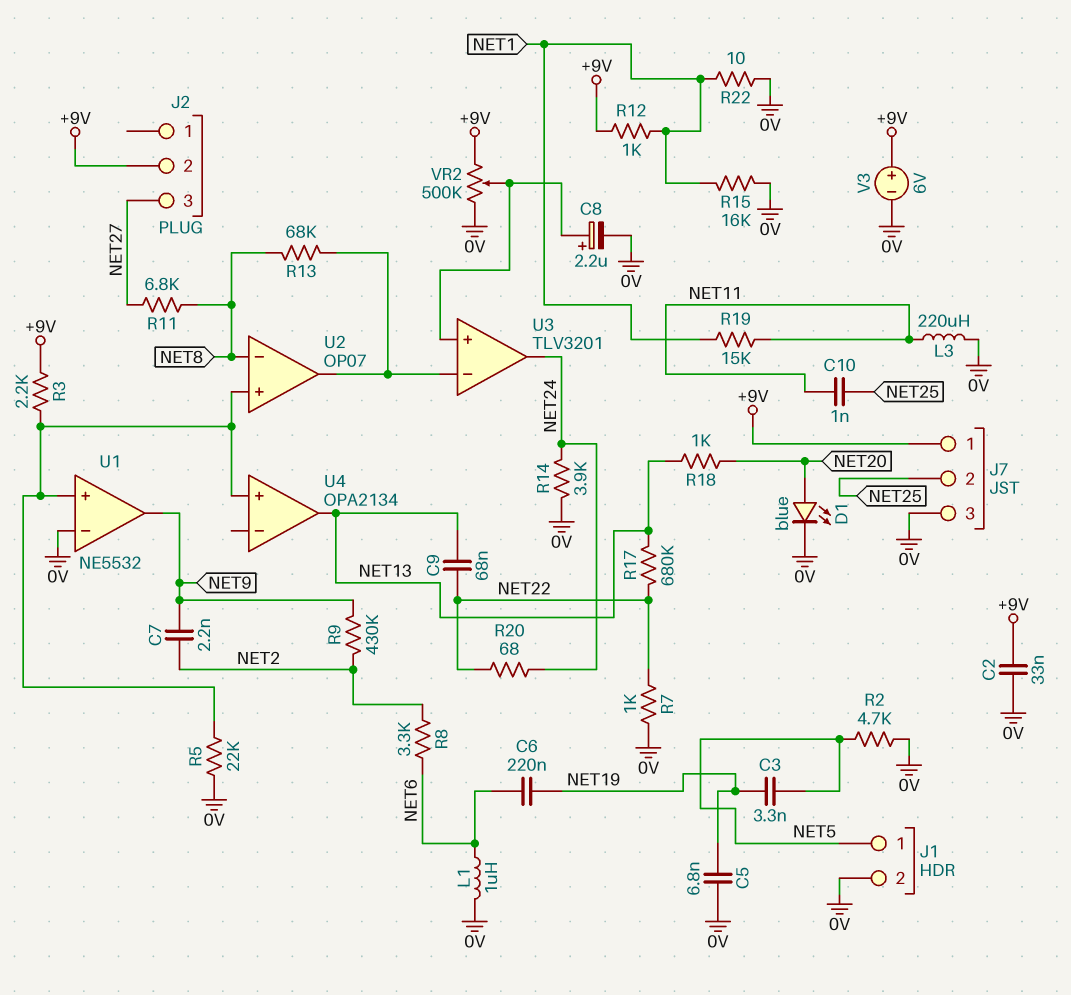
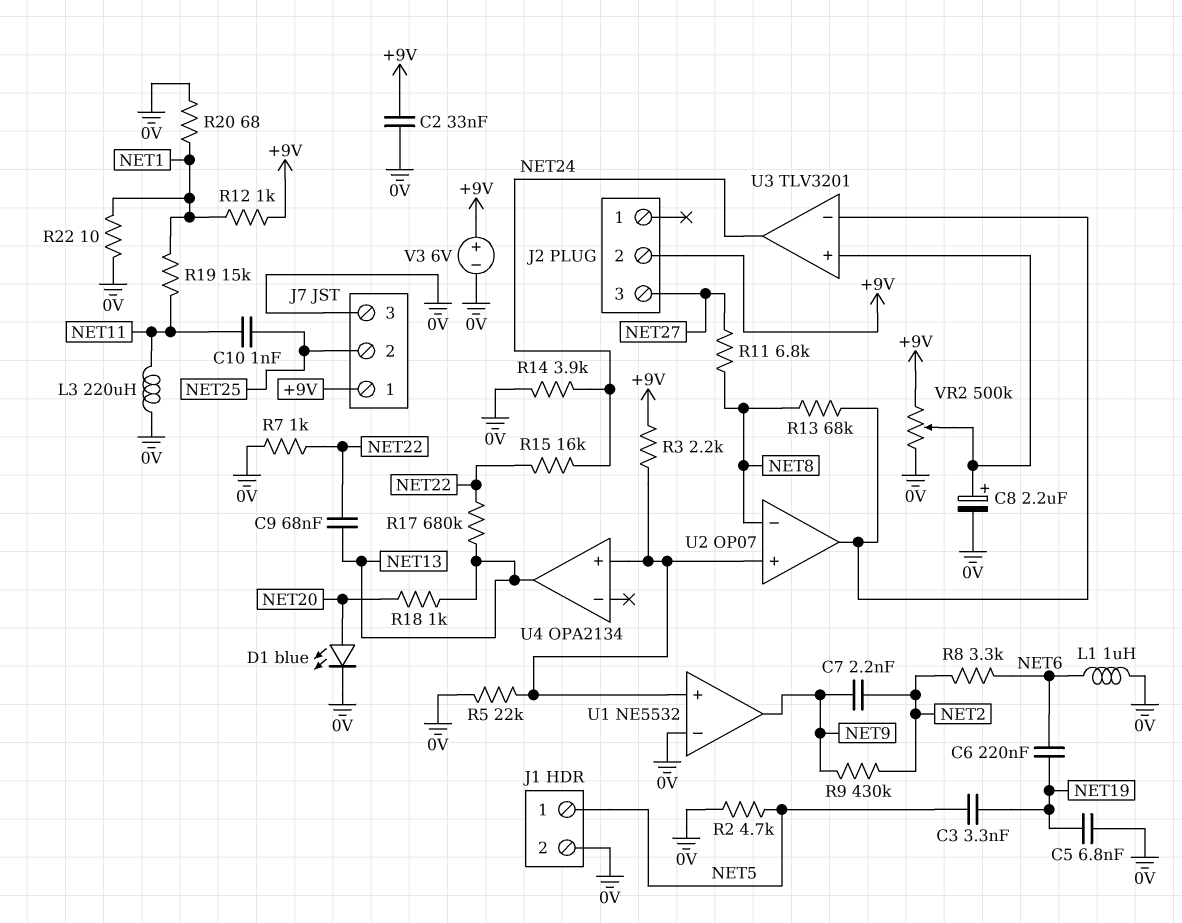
R15: 16k (0V, NET1) -> 16k (NET22, NET24)
R20: 68 (NET22, NET24) -> 68 (0V, NET1)

